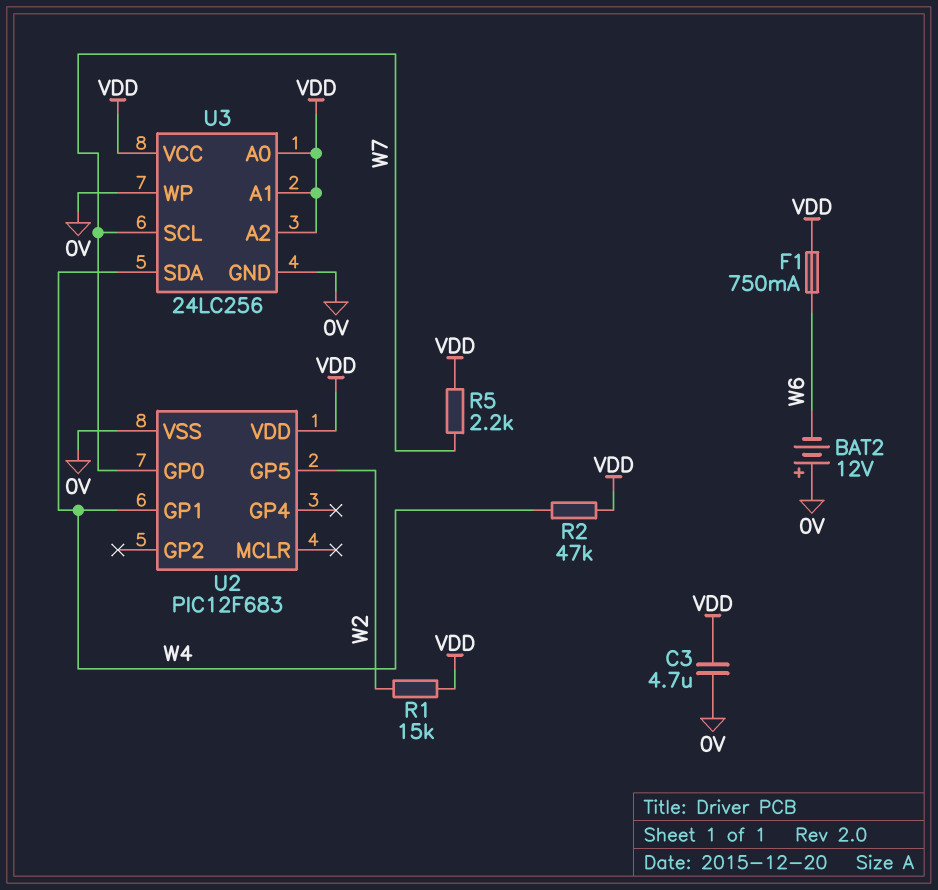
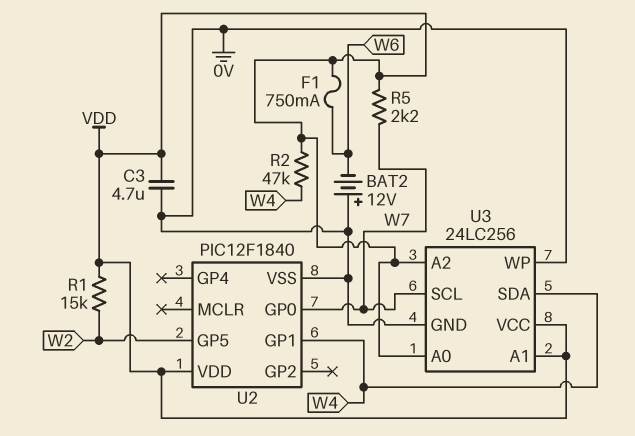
U2: PIC12F683 -> PIC12F1840

